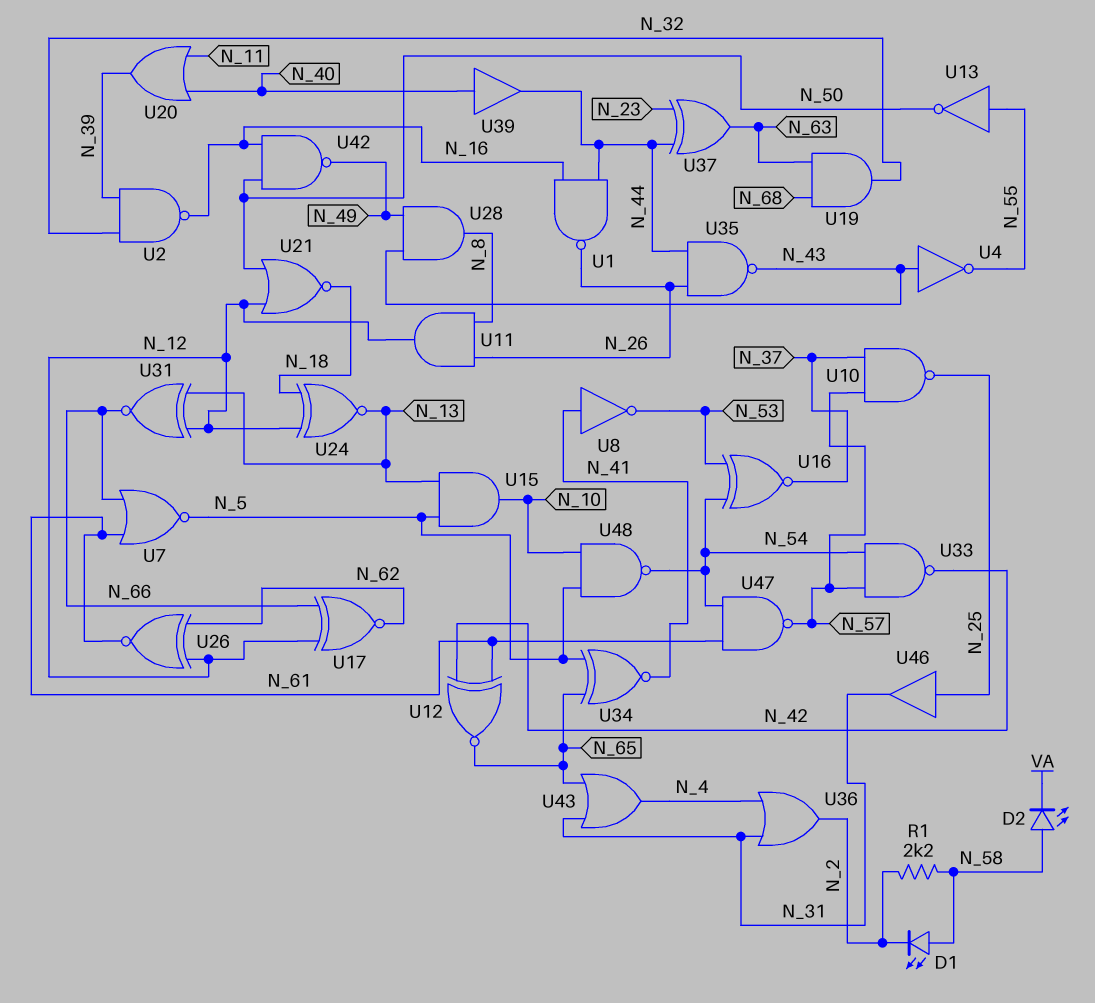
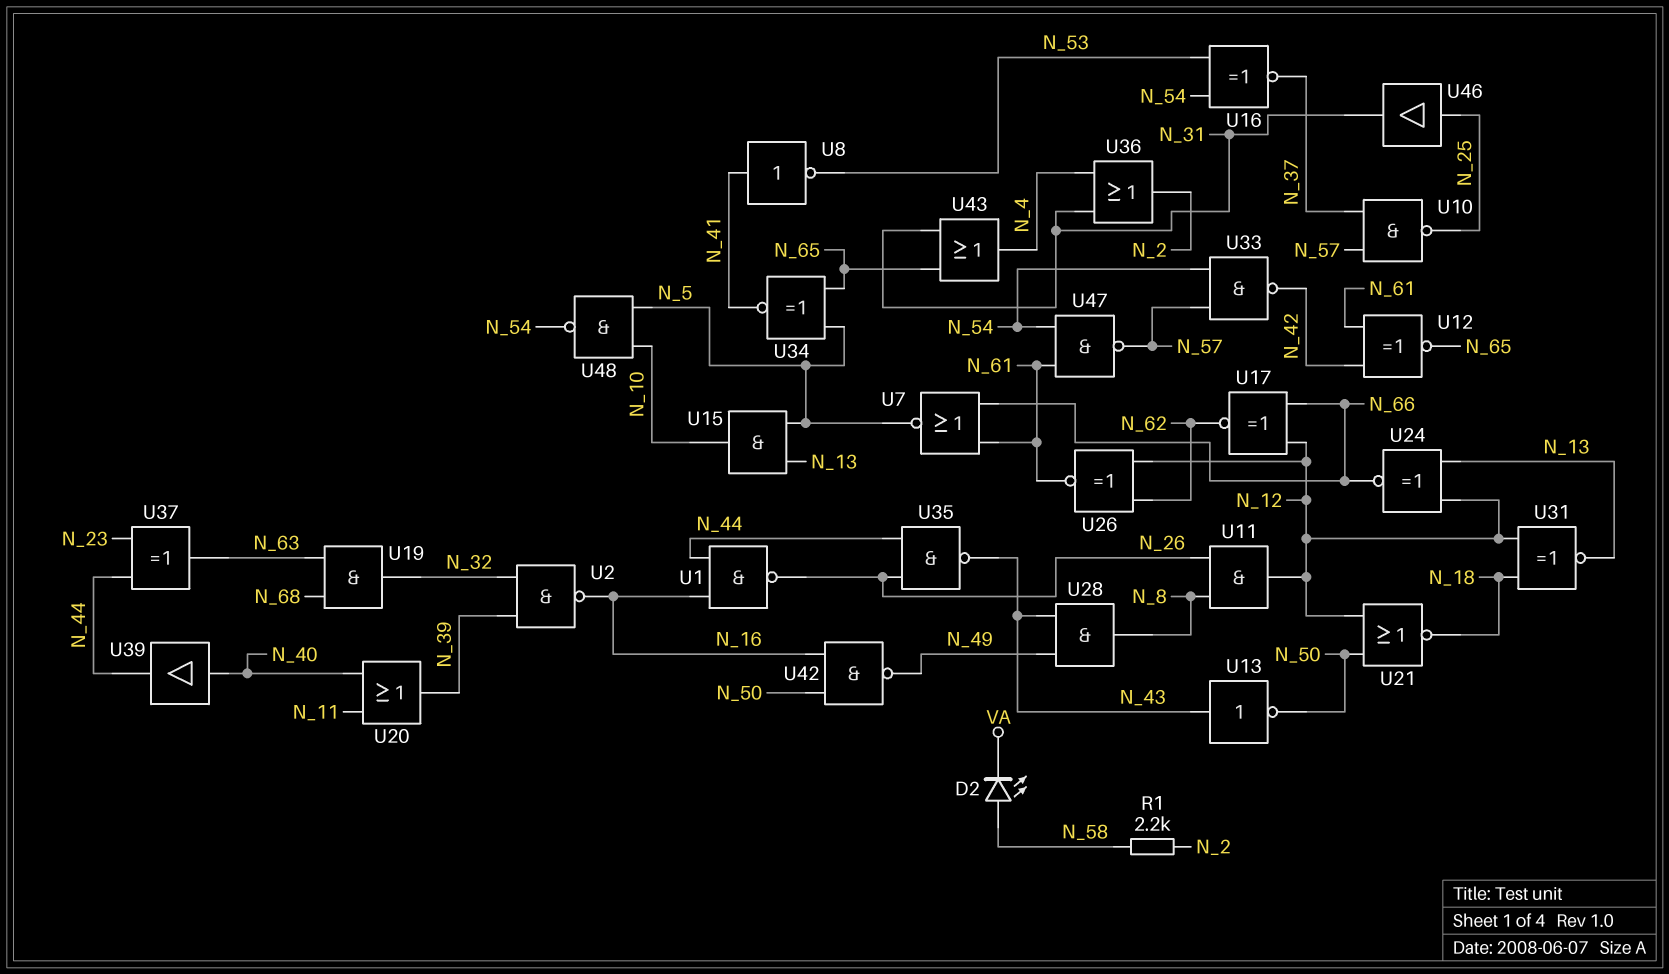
D1: LED (A N_58, K N_2) -> none
U4: NOT (in N_43, out N_55) -> none
U13: NOT (in N_55, out N_50) -> NOT (in N_43, out N_50)
U24: XNOR (in N_12, in N_18, out N_13) -> XNOR (in N_12, in N_13, out N_66)
U31: XNOR (in N_12, in N_13, out N_66) -> XNOR (in N_12, in N_18, out N_13)

